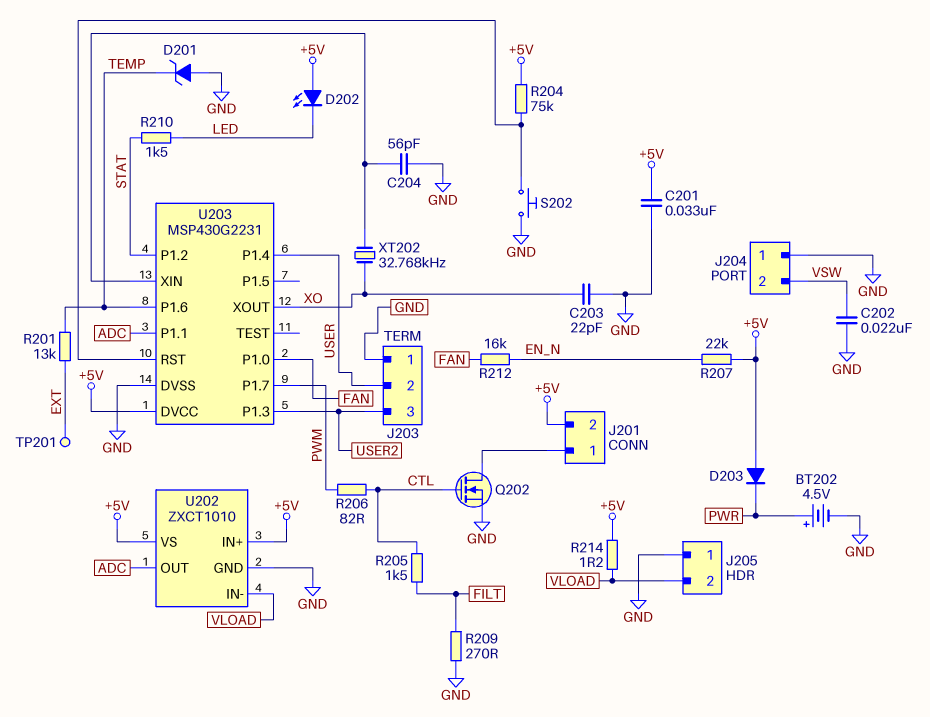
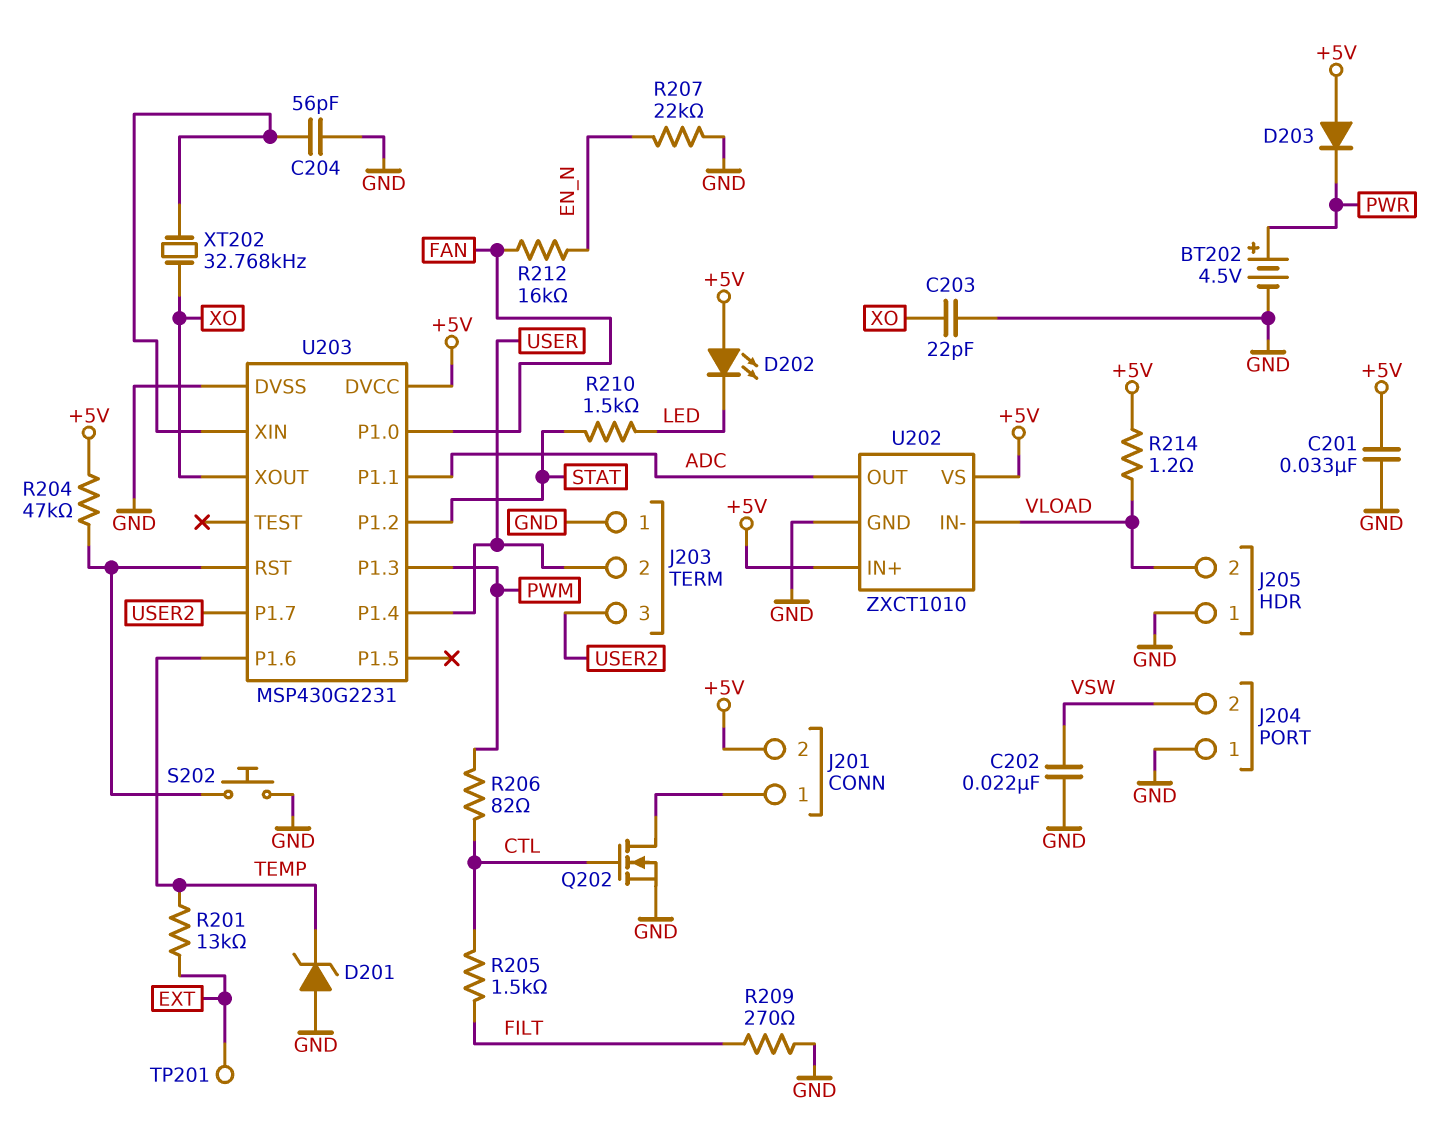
R204: 75k (+5V, U203/RST) -> 47k (+5V, U203/RST)
R207: 22k (+5V, EN_N) -> 22k (EN_N, GND)
U203 pin P1.3: USER2 -> PWM
U203 pin P1.7: PWM -> USER2

